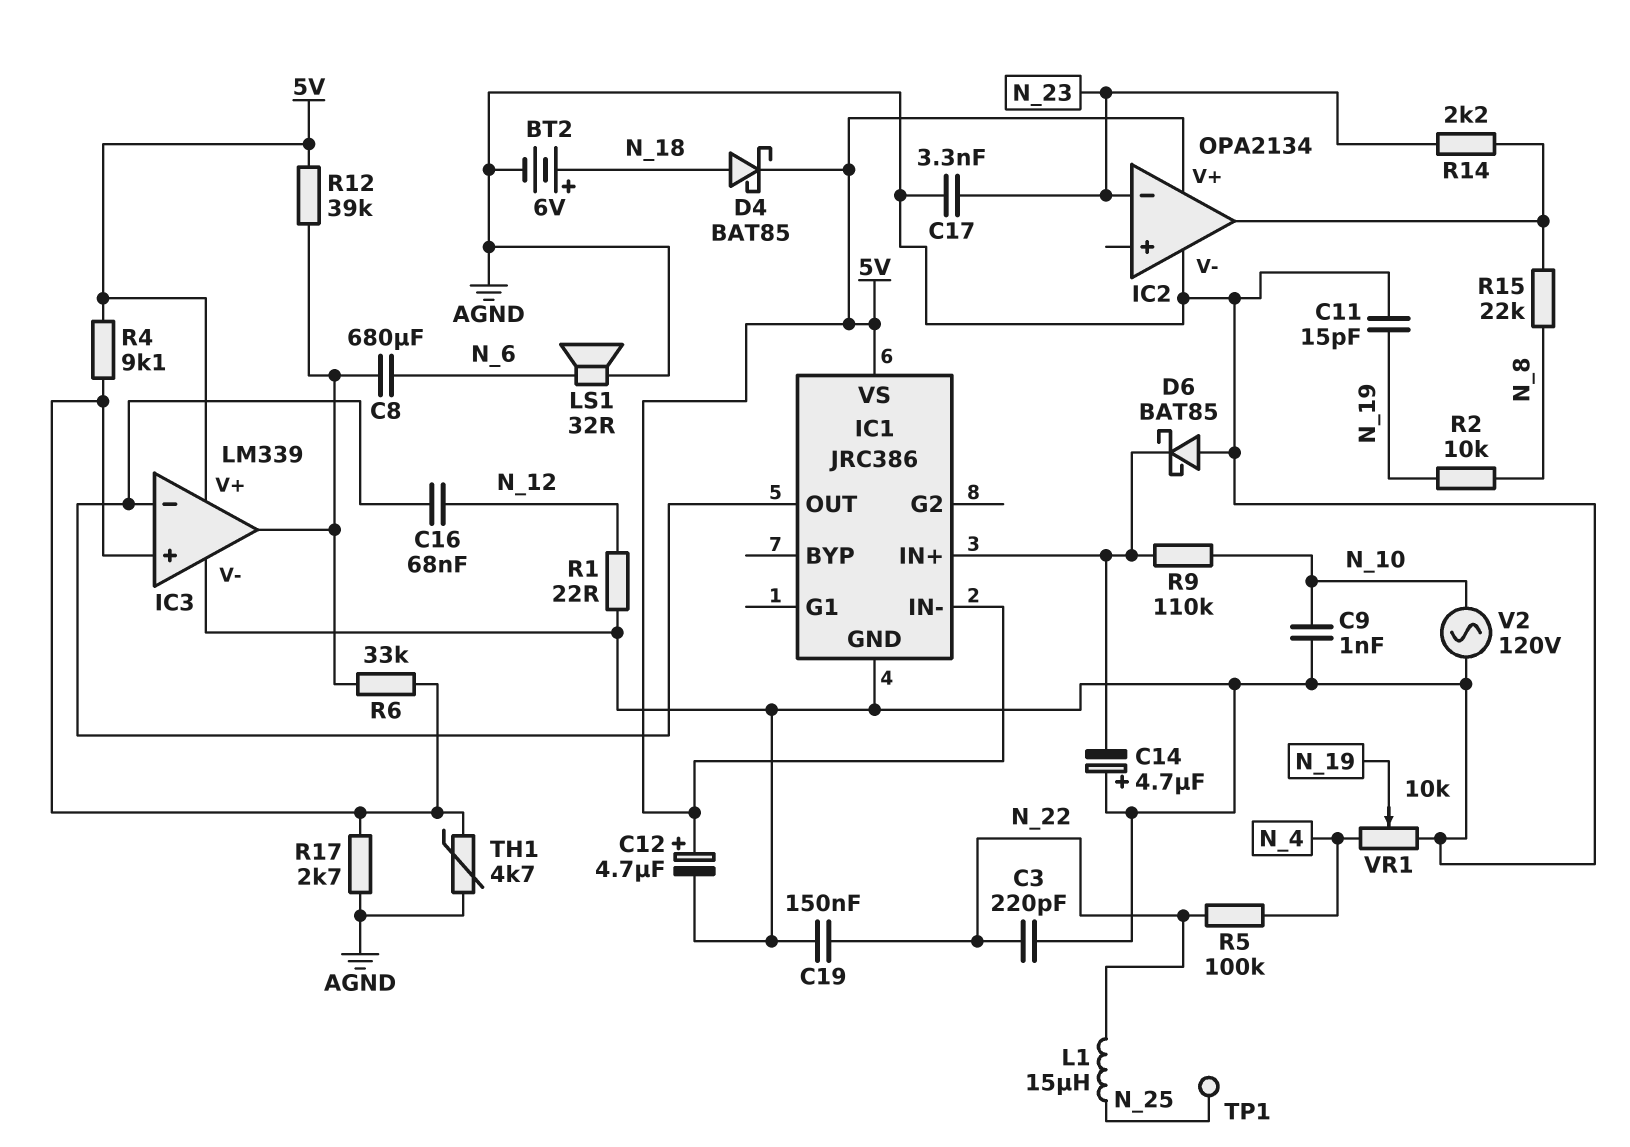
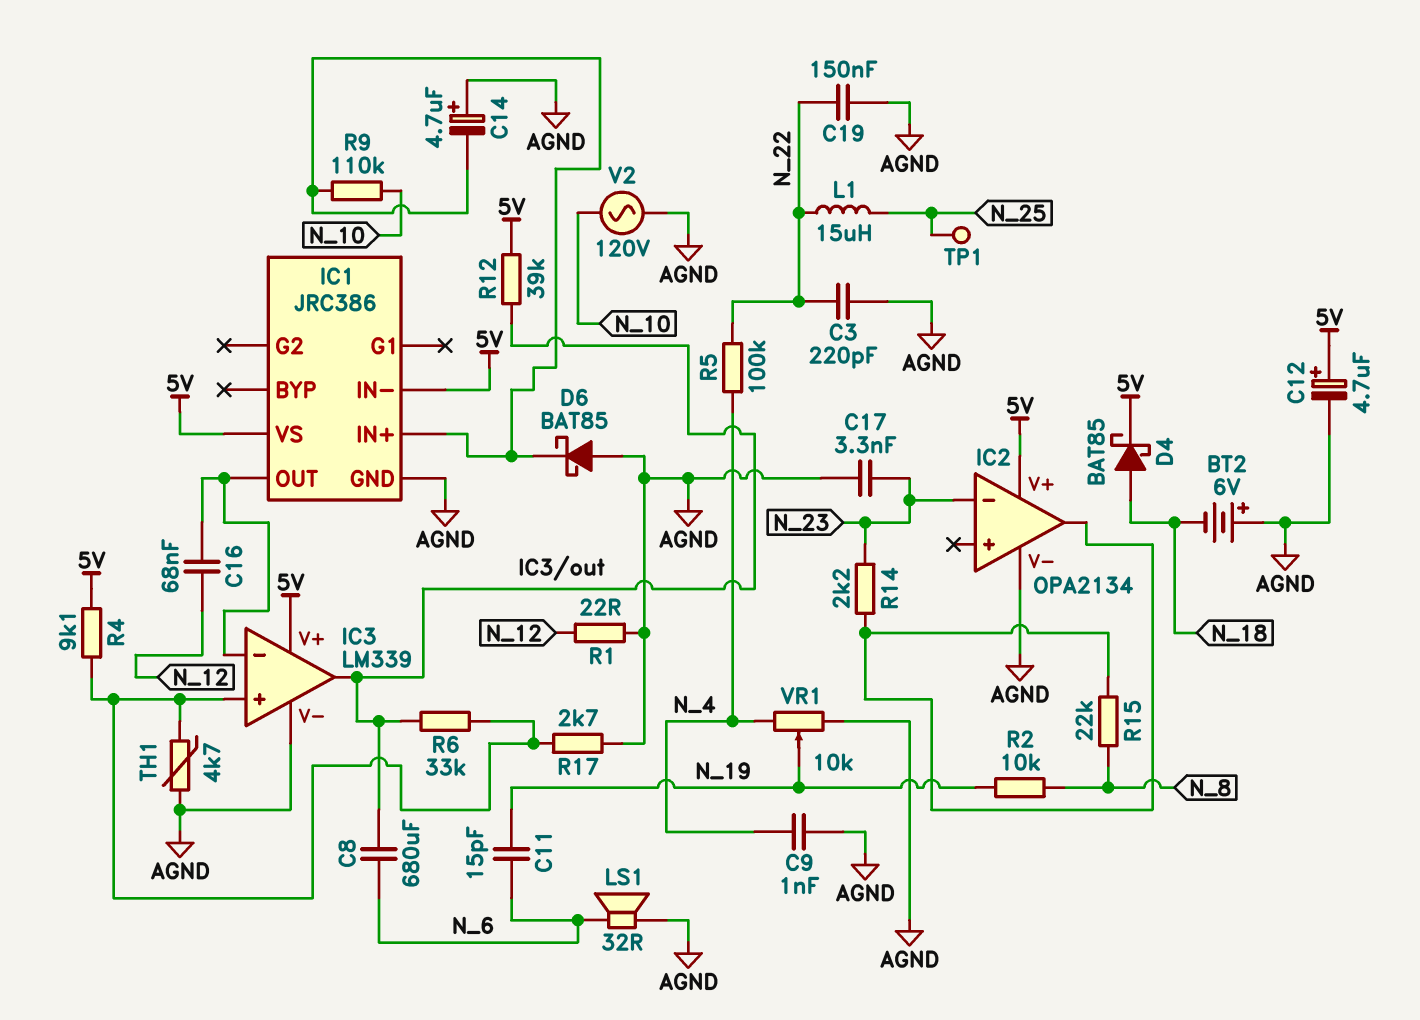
BT2: 6V (plus N_18, minus AGND) -> 6V (plus AGND, minus N_18)
C9: 1nF (AGND, N_10) -> 1nF (AGND, N_4)
C11: 15pF (AGND, N_19) -> 15pF (N_6, N_19)

